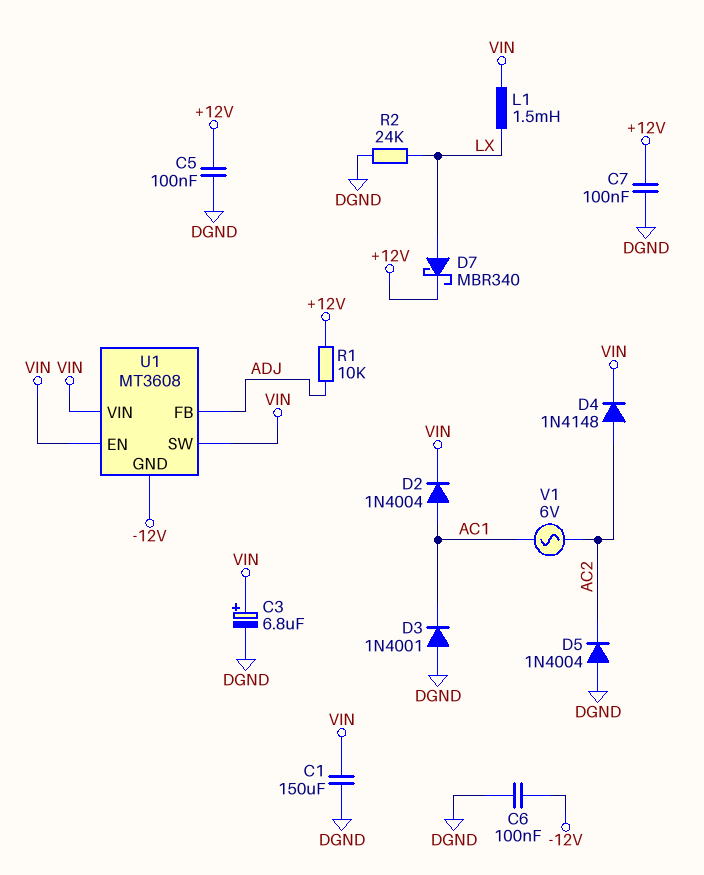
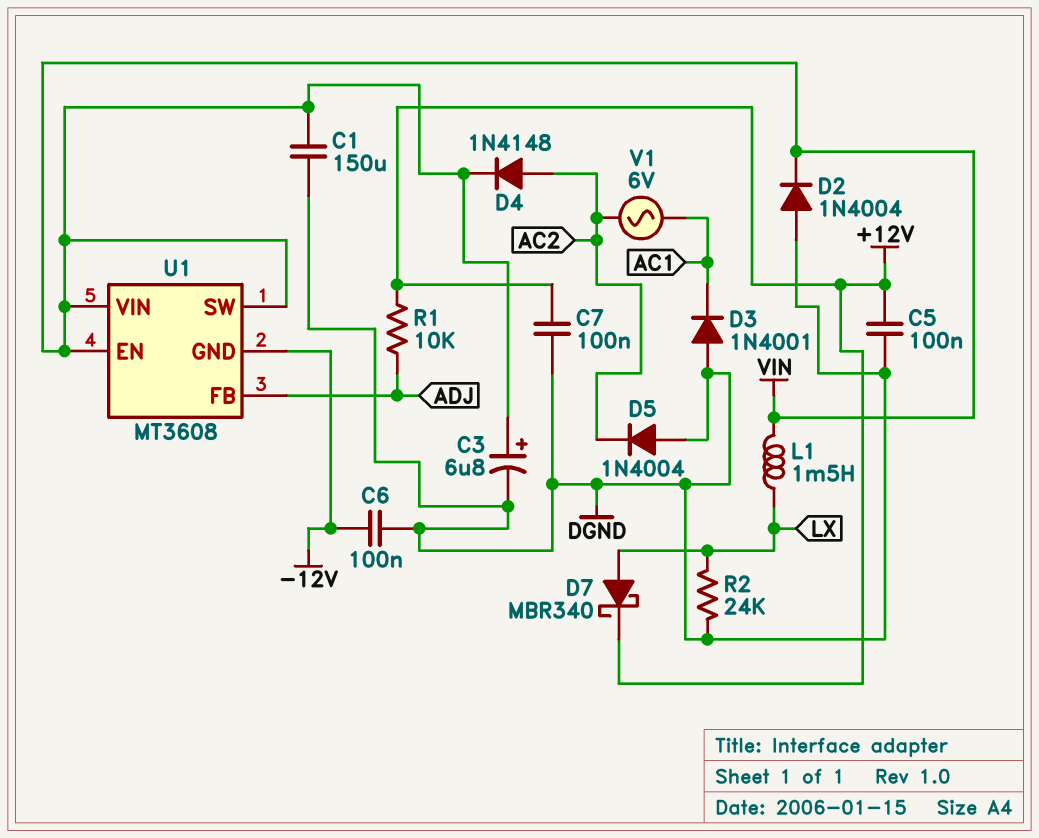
D2: diode 1N4004 (A AC1, K VIN) -> diode 1N4004 (A DGND, K VIN)

